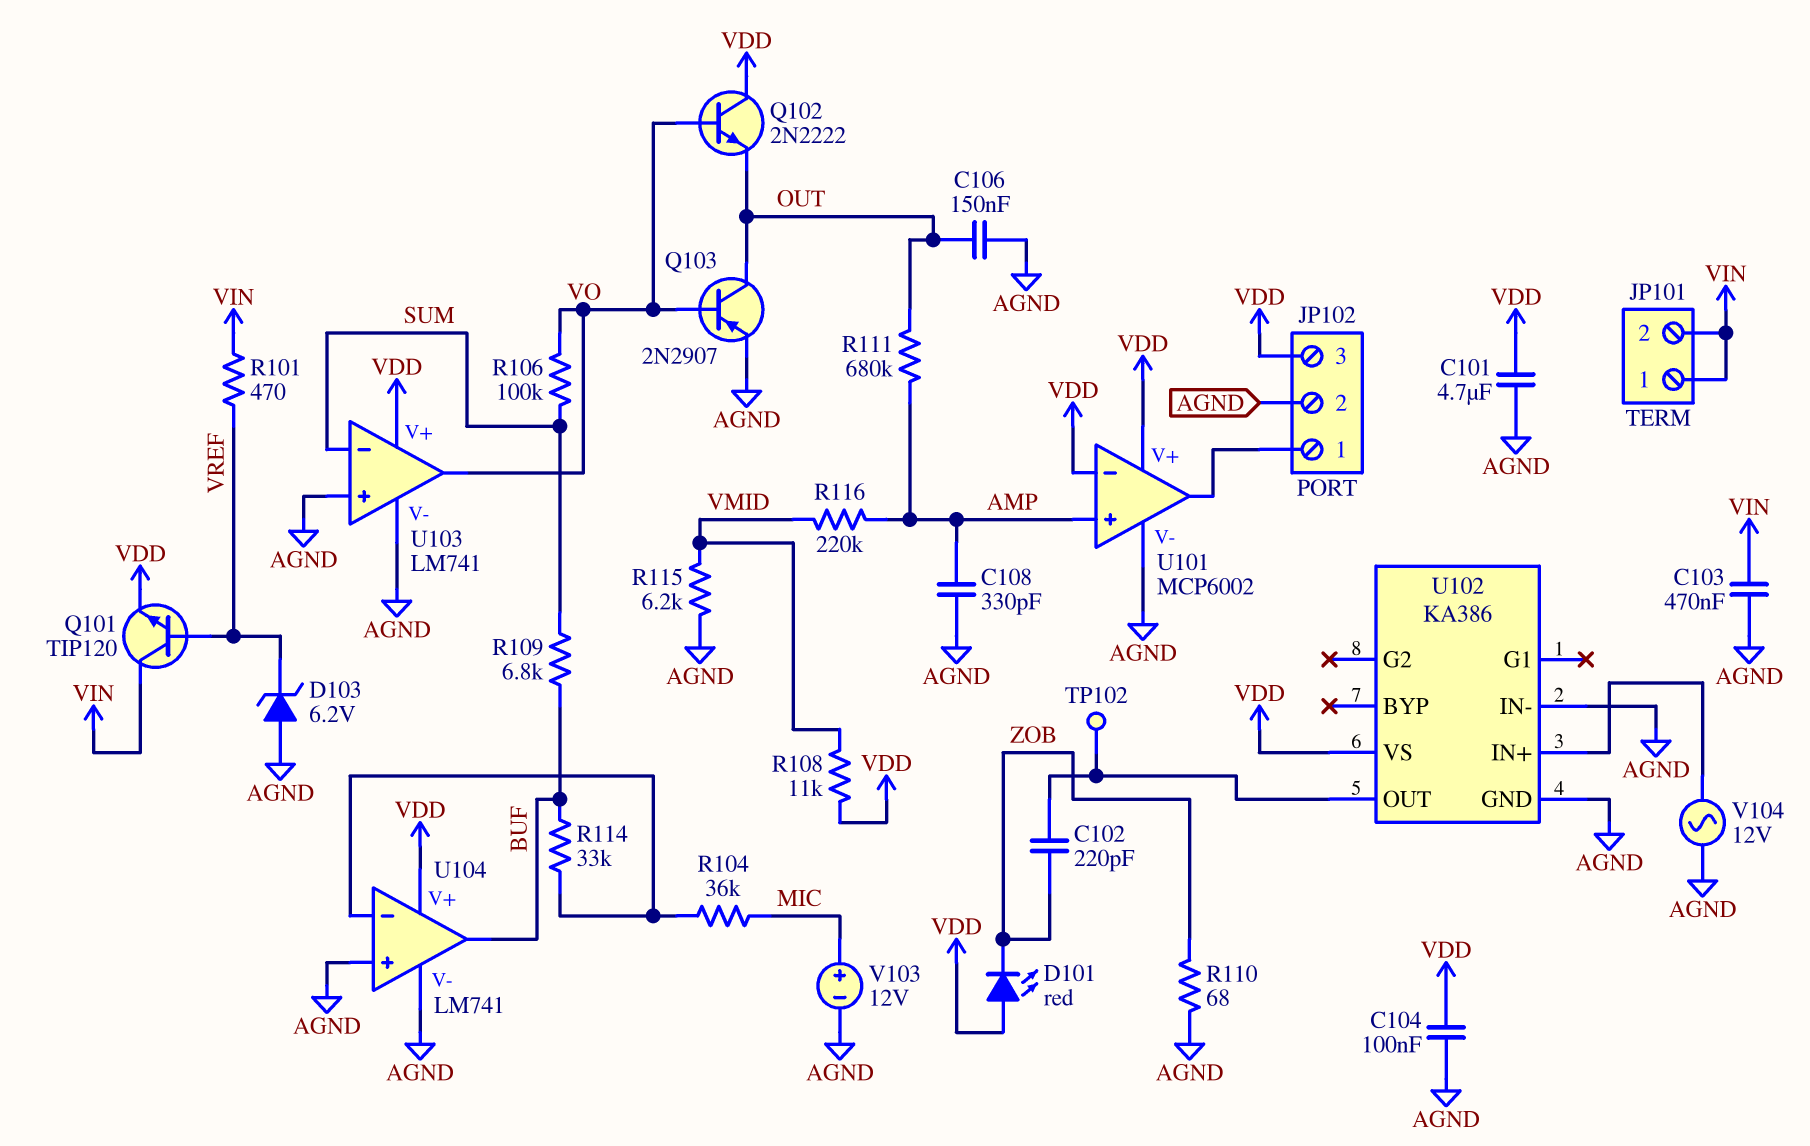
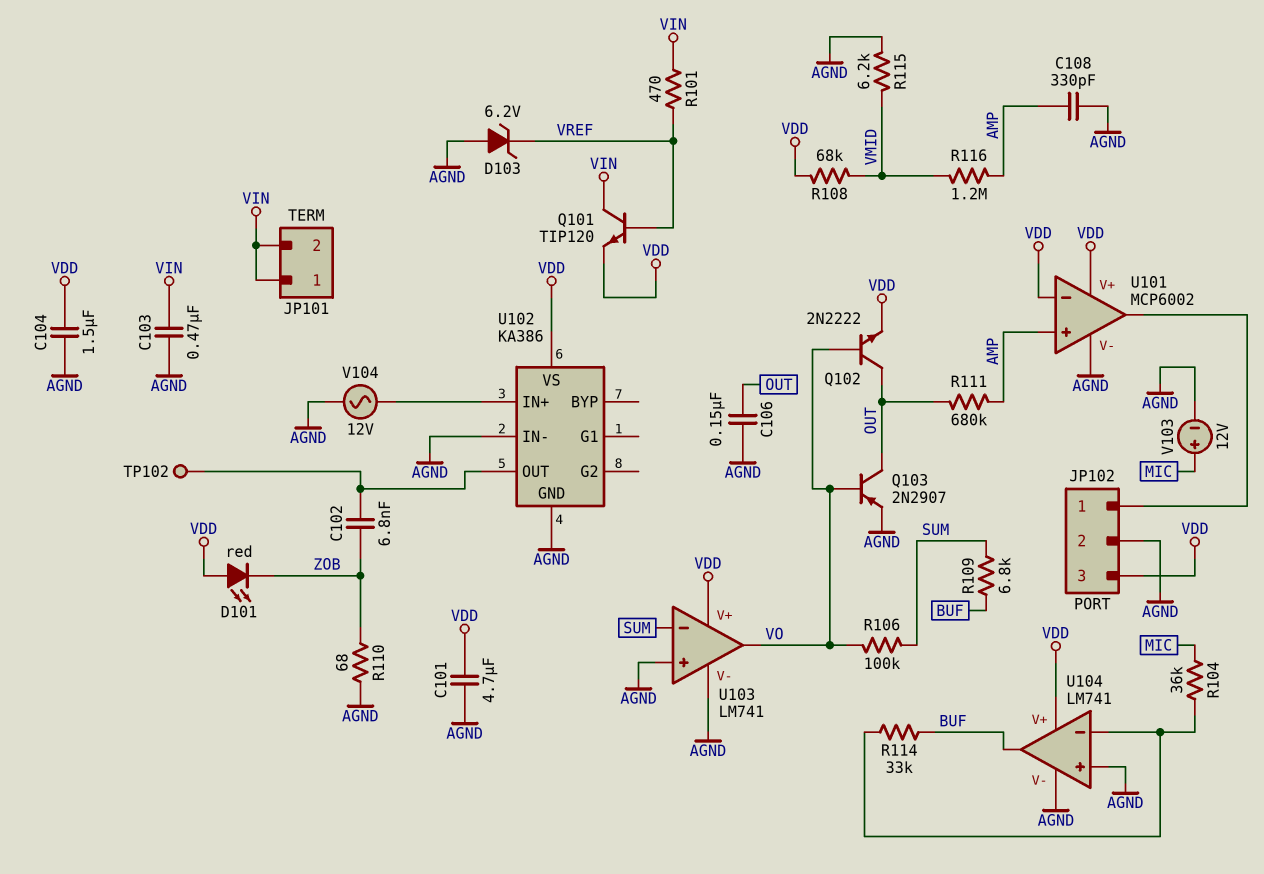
C102: 220pF (U102/OUT, ZOB) -> 6.8nF (U102/OUT, ZOB)
C104: 100nF (AGND, VDD) -> 1.5uF (AGND, VDD)
Q102: NPN 2N2222 (B VO, C VDD, E OUT) -> NPN 2N2222 (B VO, C OUT, E VDD)
R108: 11k (VDD, VMID) -> 68k (VDD, VMID)
R116: 220k (AMP, VMID) -> 1.2M (AMP, VMID)

